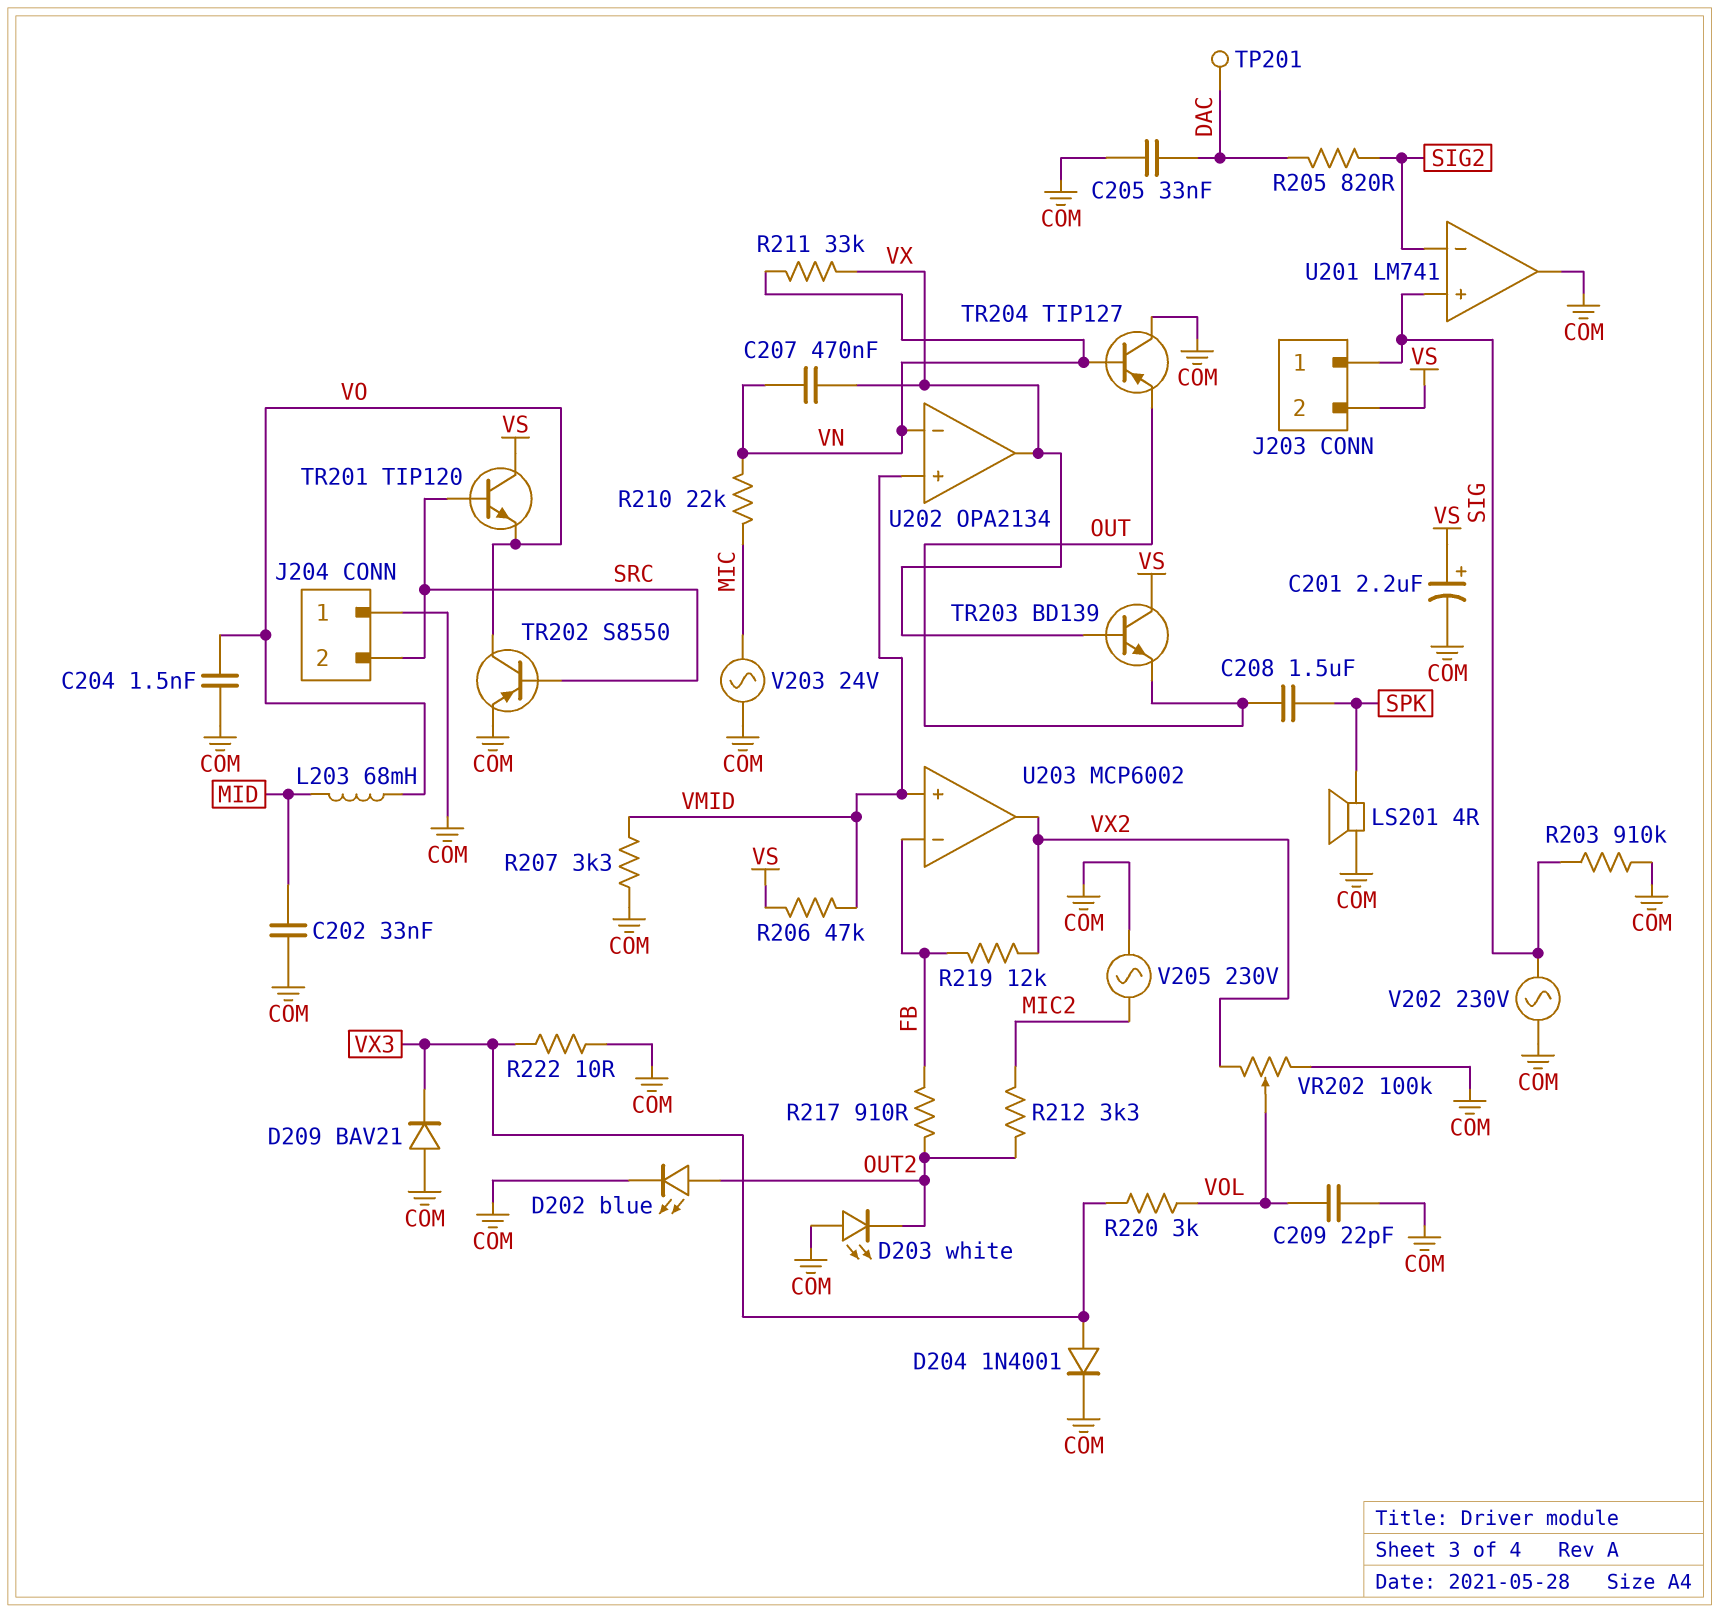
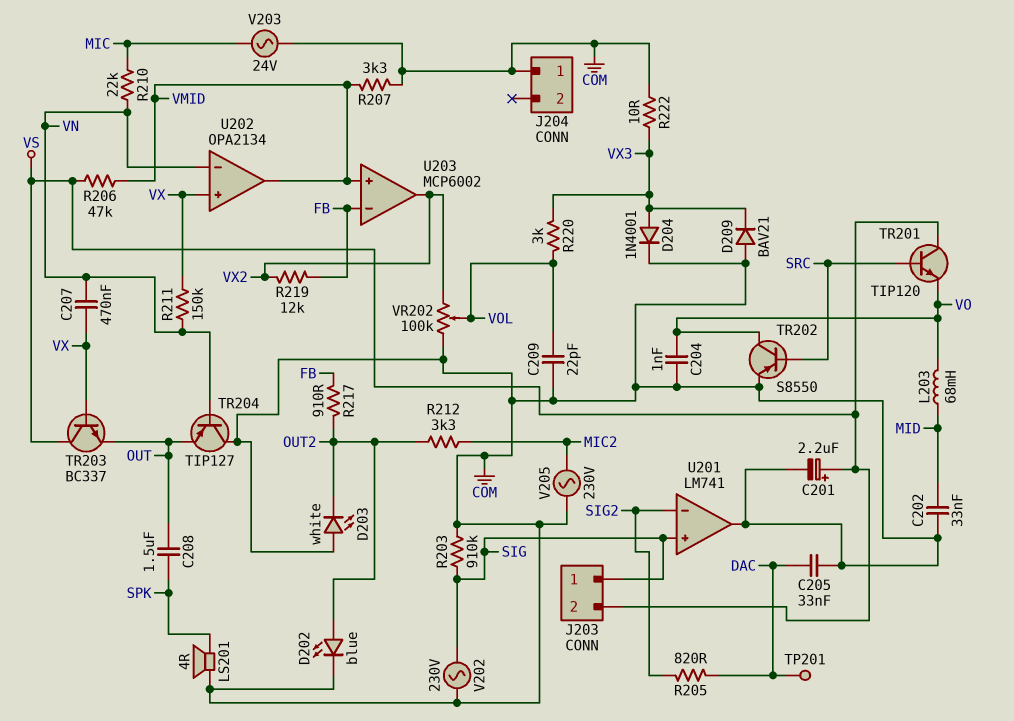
C204: 1.5nF (COM, VO) -> 1nF (COM, VO)
J204 pin 2: SRC -> none
R211: 33k (VN, VX) -> 150k (VN, VX)
TR203: NPN BD139 (B VX, C VS, E OUT) -> NPN BC337 (B VX, C VS, E OUT)
U202 pin in+: VMID -> VX
U202 pin out: VX -> VMID

